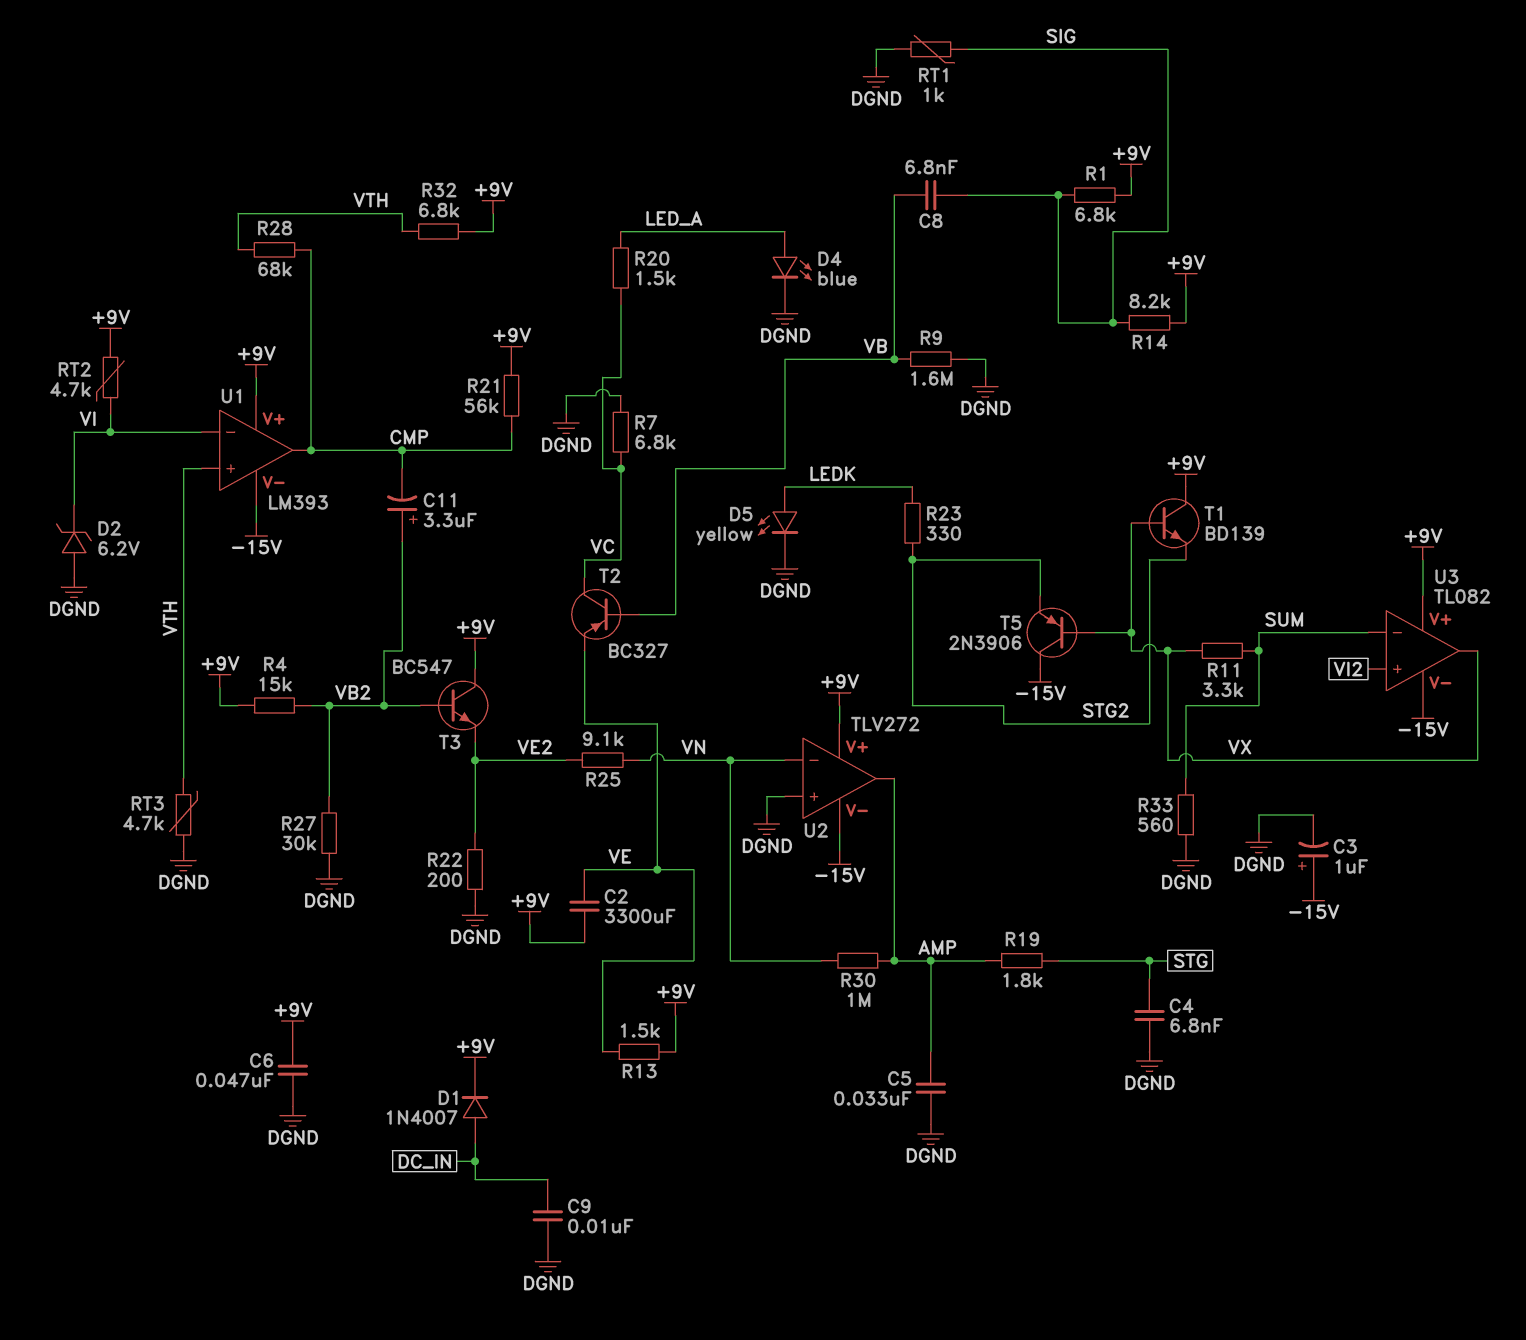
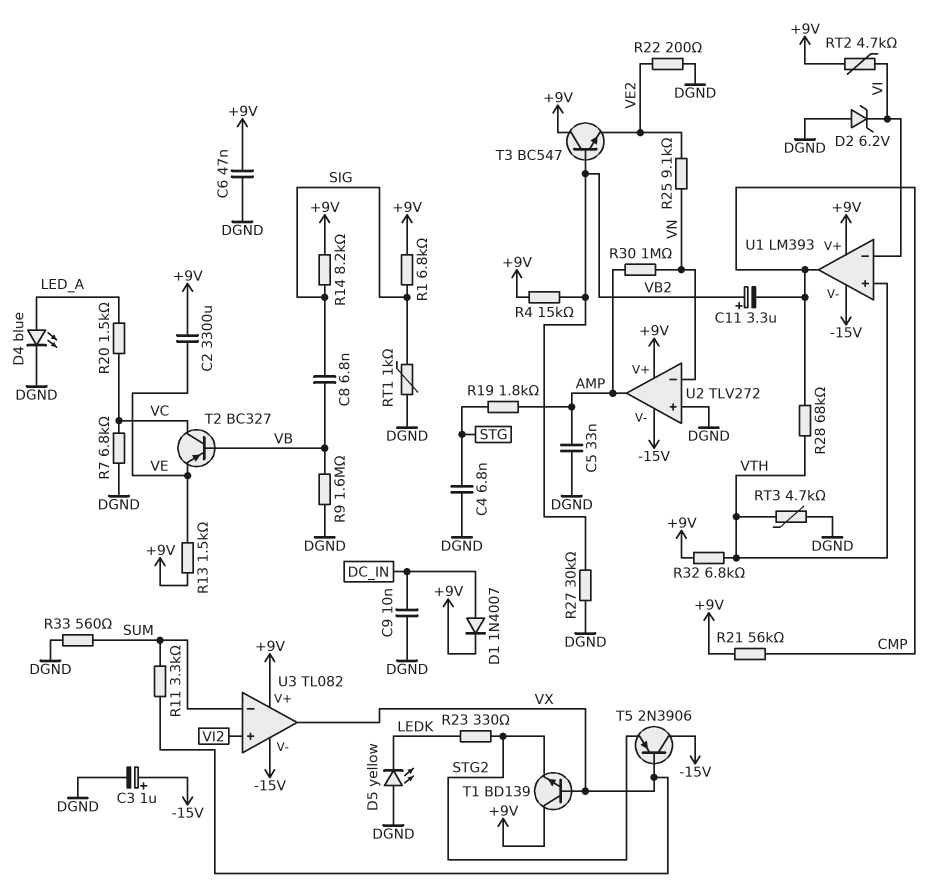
D5: LED yellow (A LEDK, K DGND) -> LED yellow (A DGND, K LEDK)

